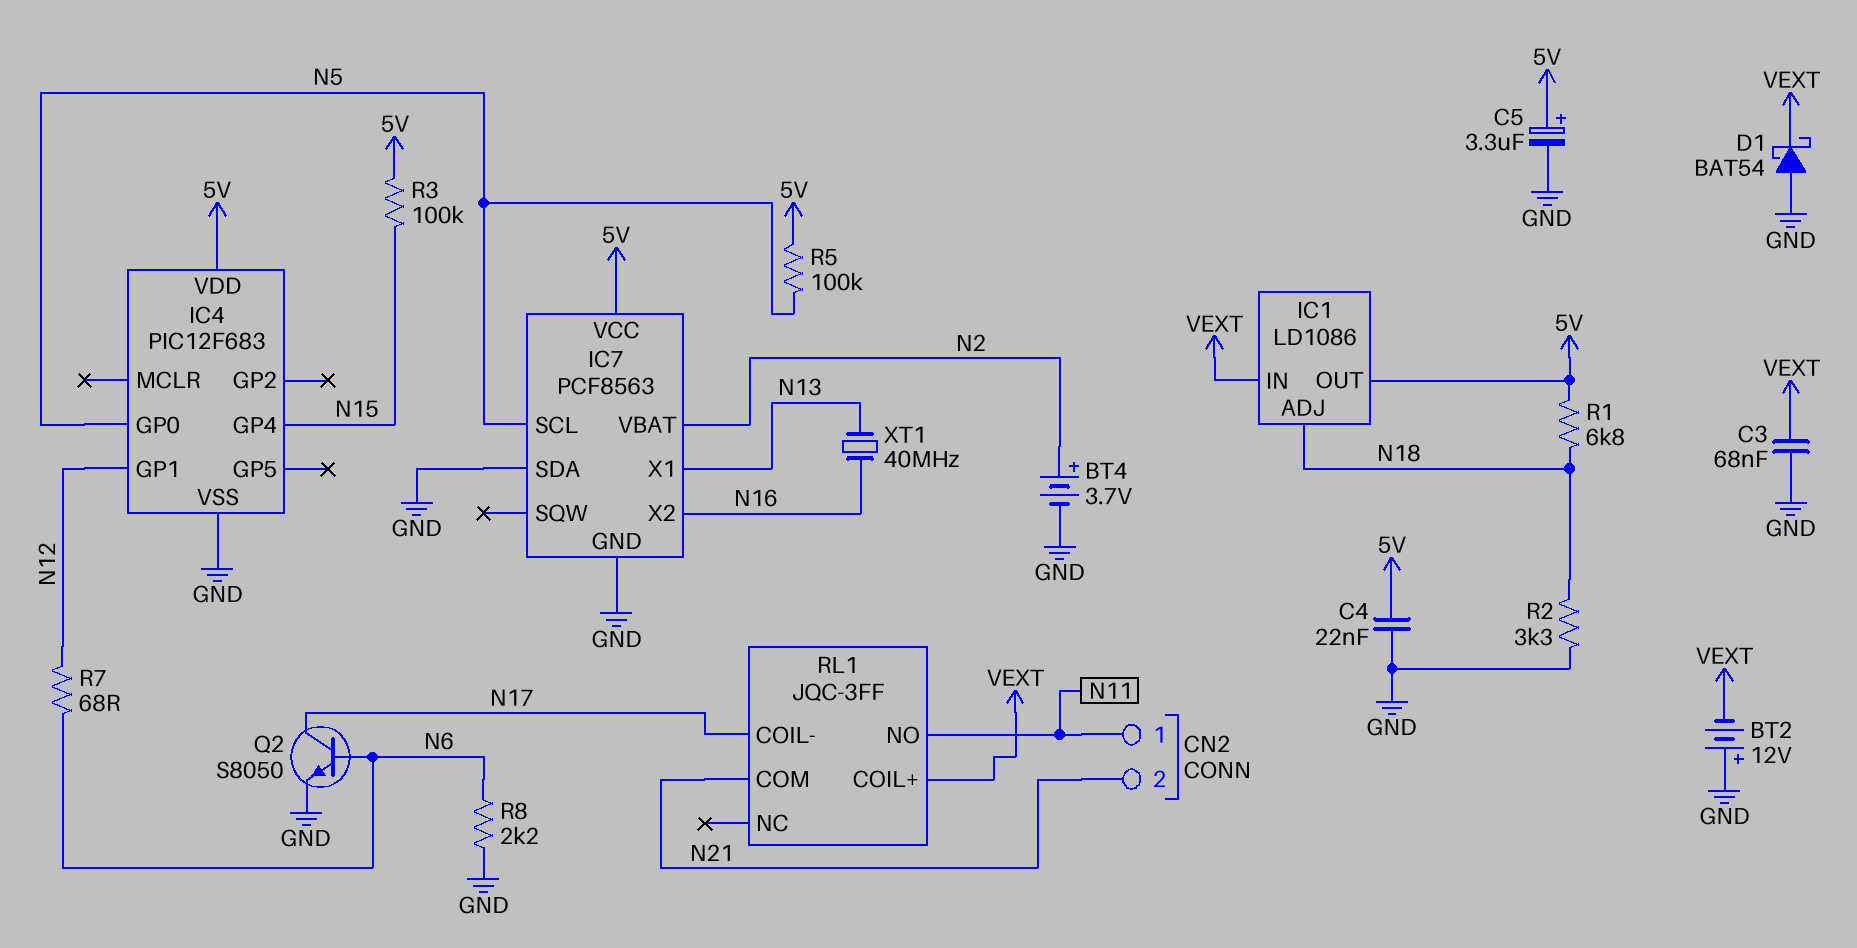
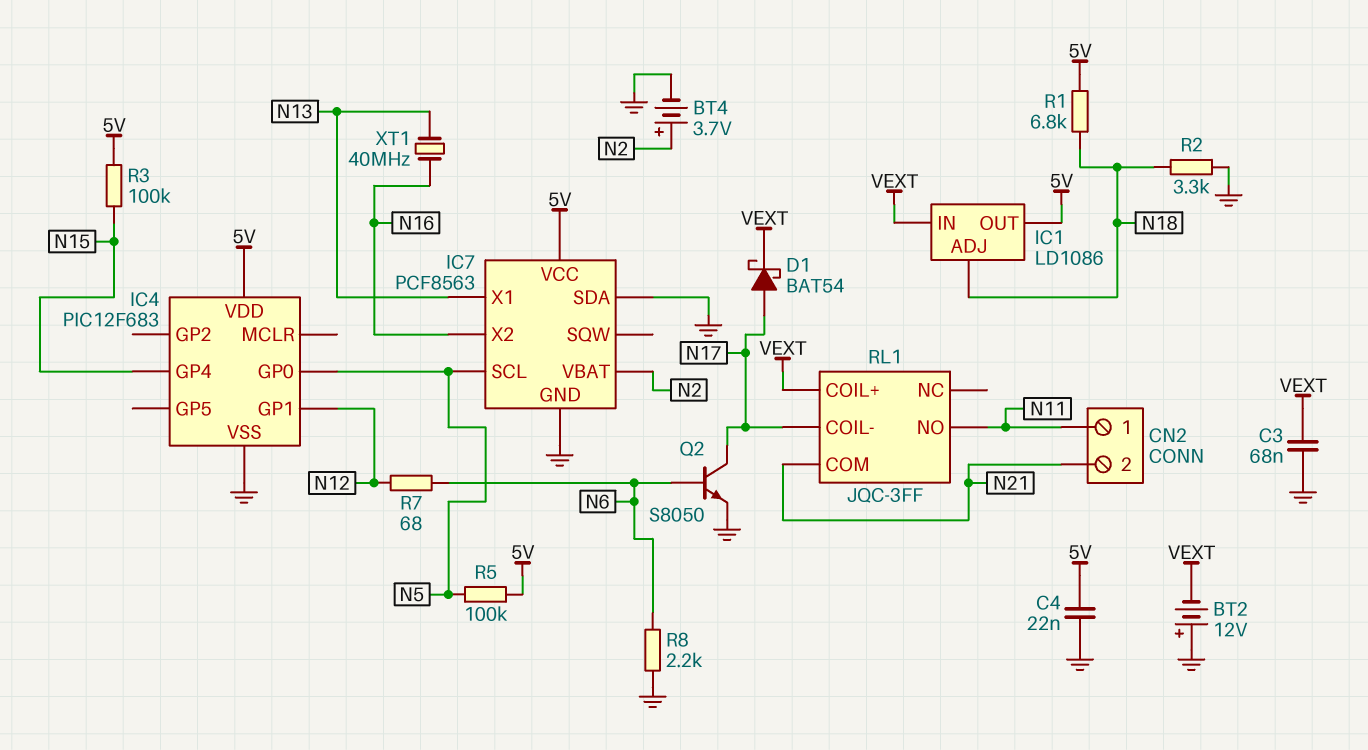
C5: 3.3uF (plus 5V, minus GND) -> none
D1: schottky BAT54 (A GND, K VEXT) -> schottky BAT54 (A N17, K VEXT)

